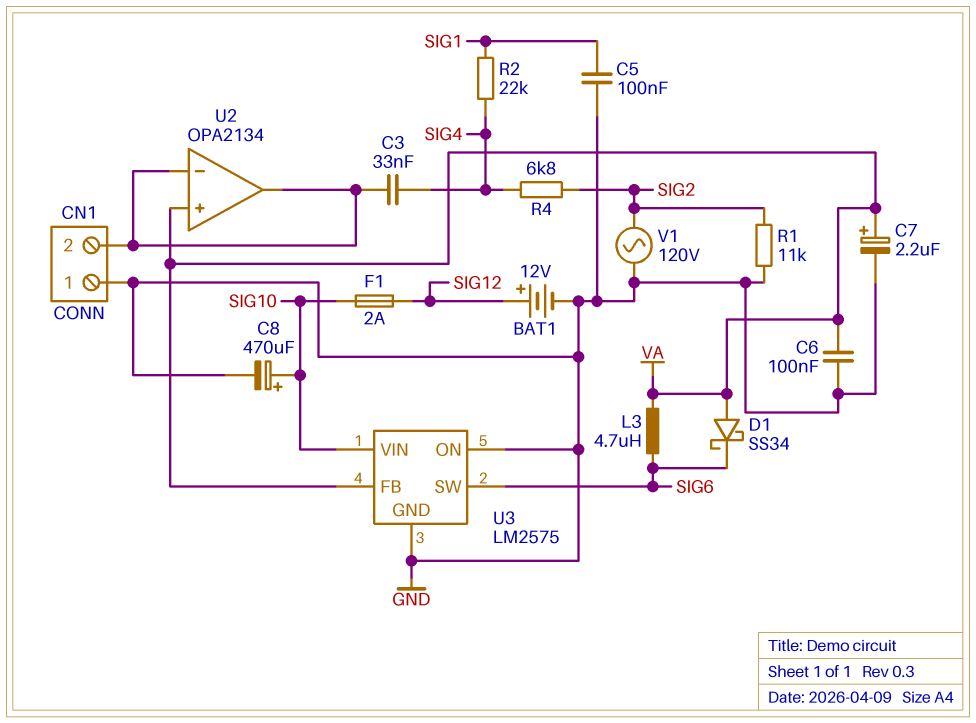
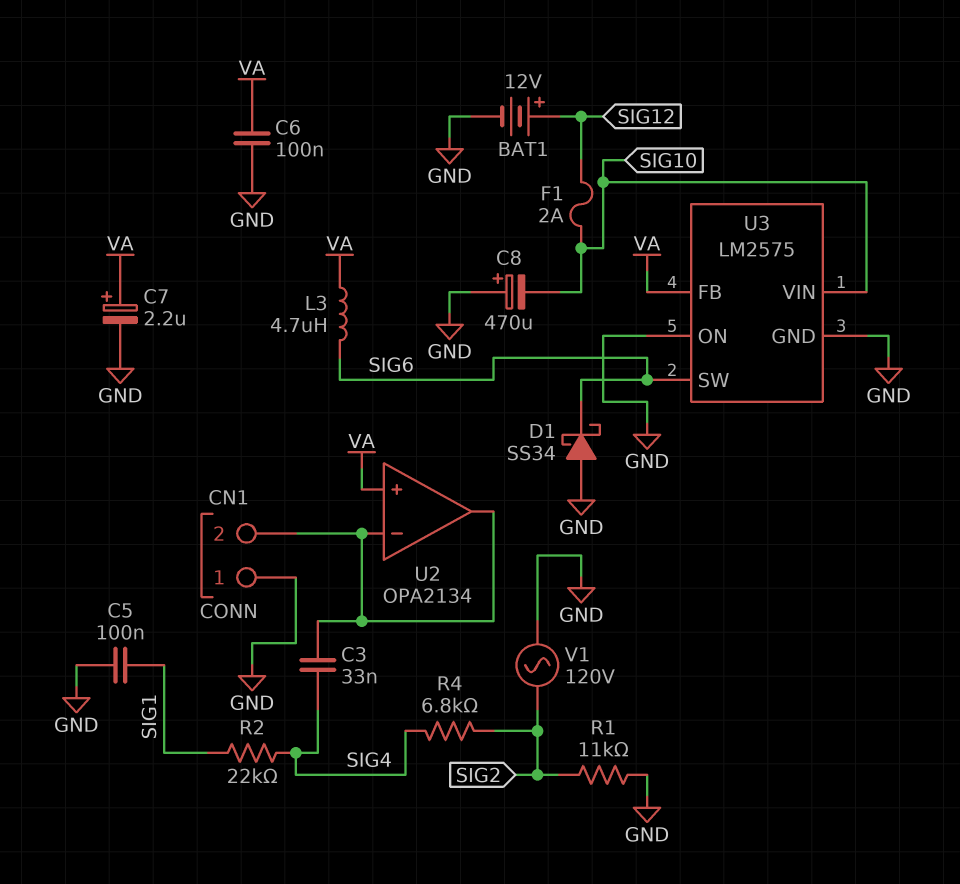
C8: 470uF (plus SIG10, minus GND) -> 470uF (plus GND, minus SIG10)
D1: schottky SS34 (A VA, K SIG6) -> schottky SS34 (A GND, K SIG6)

